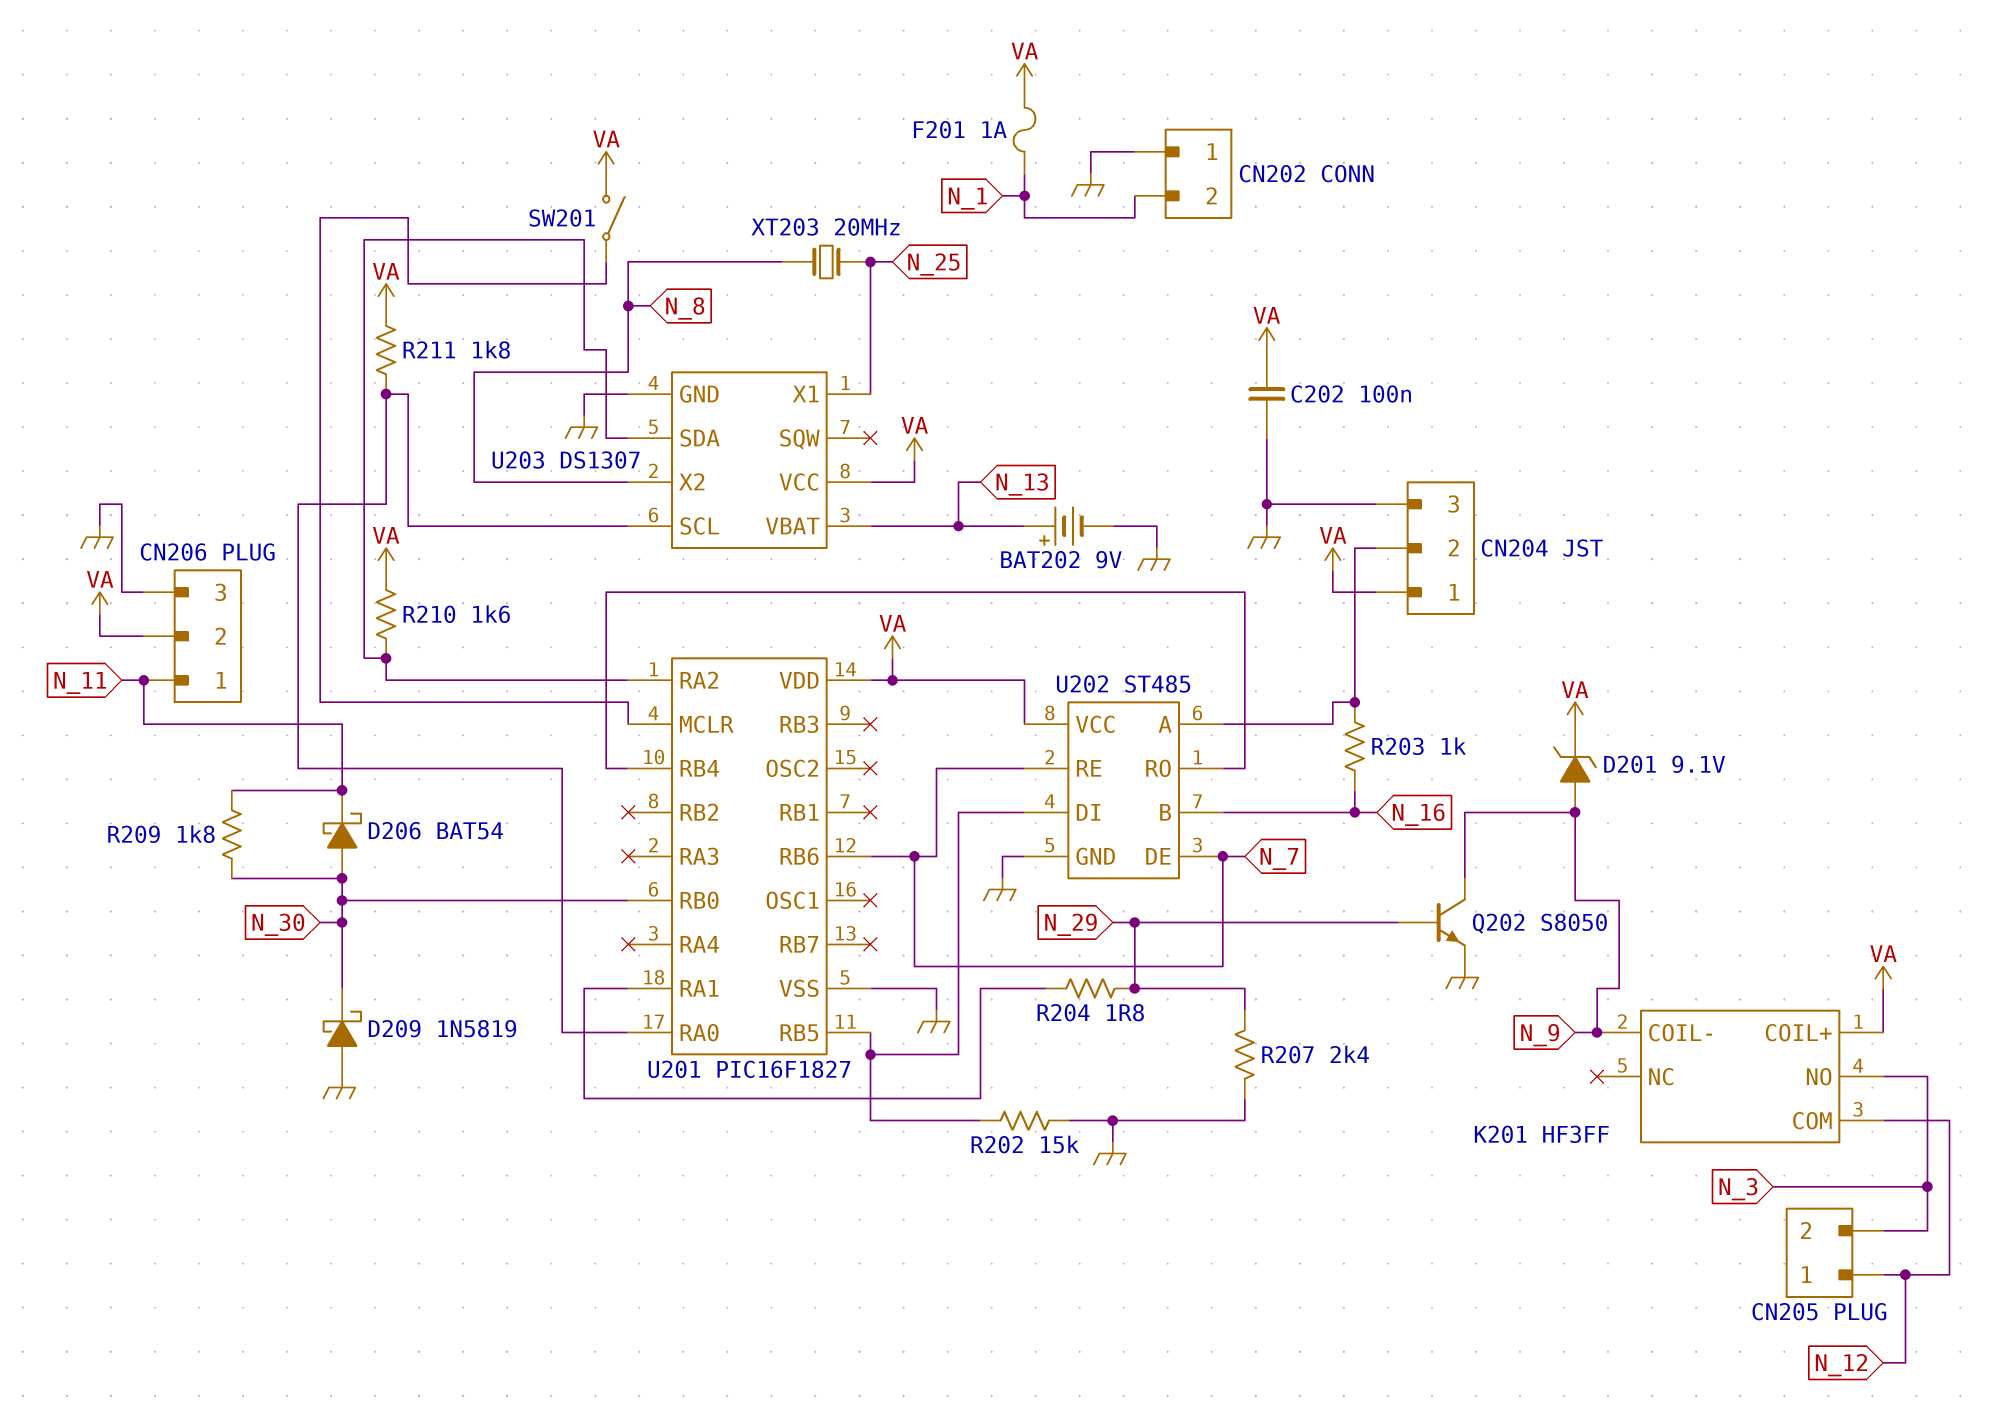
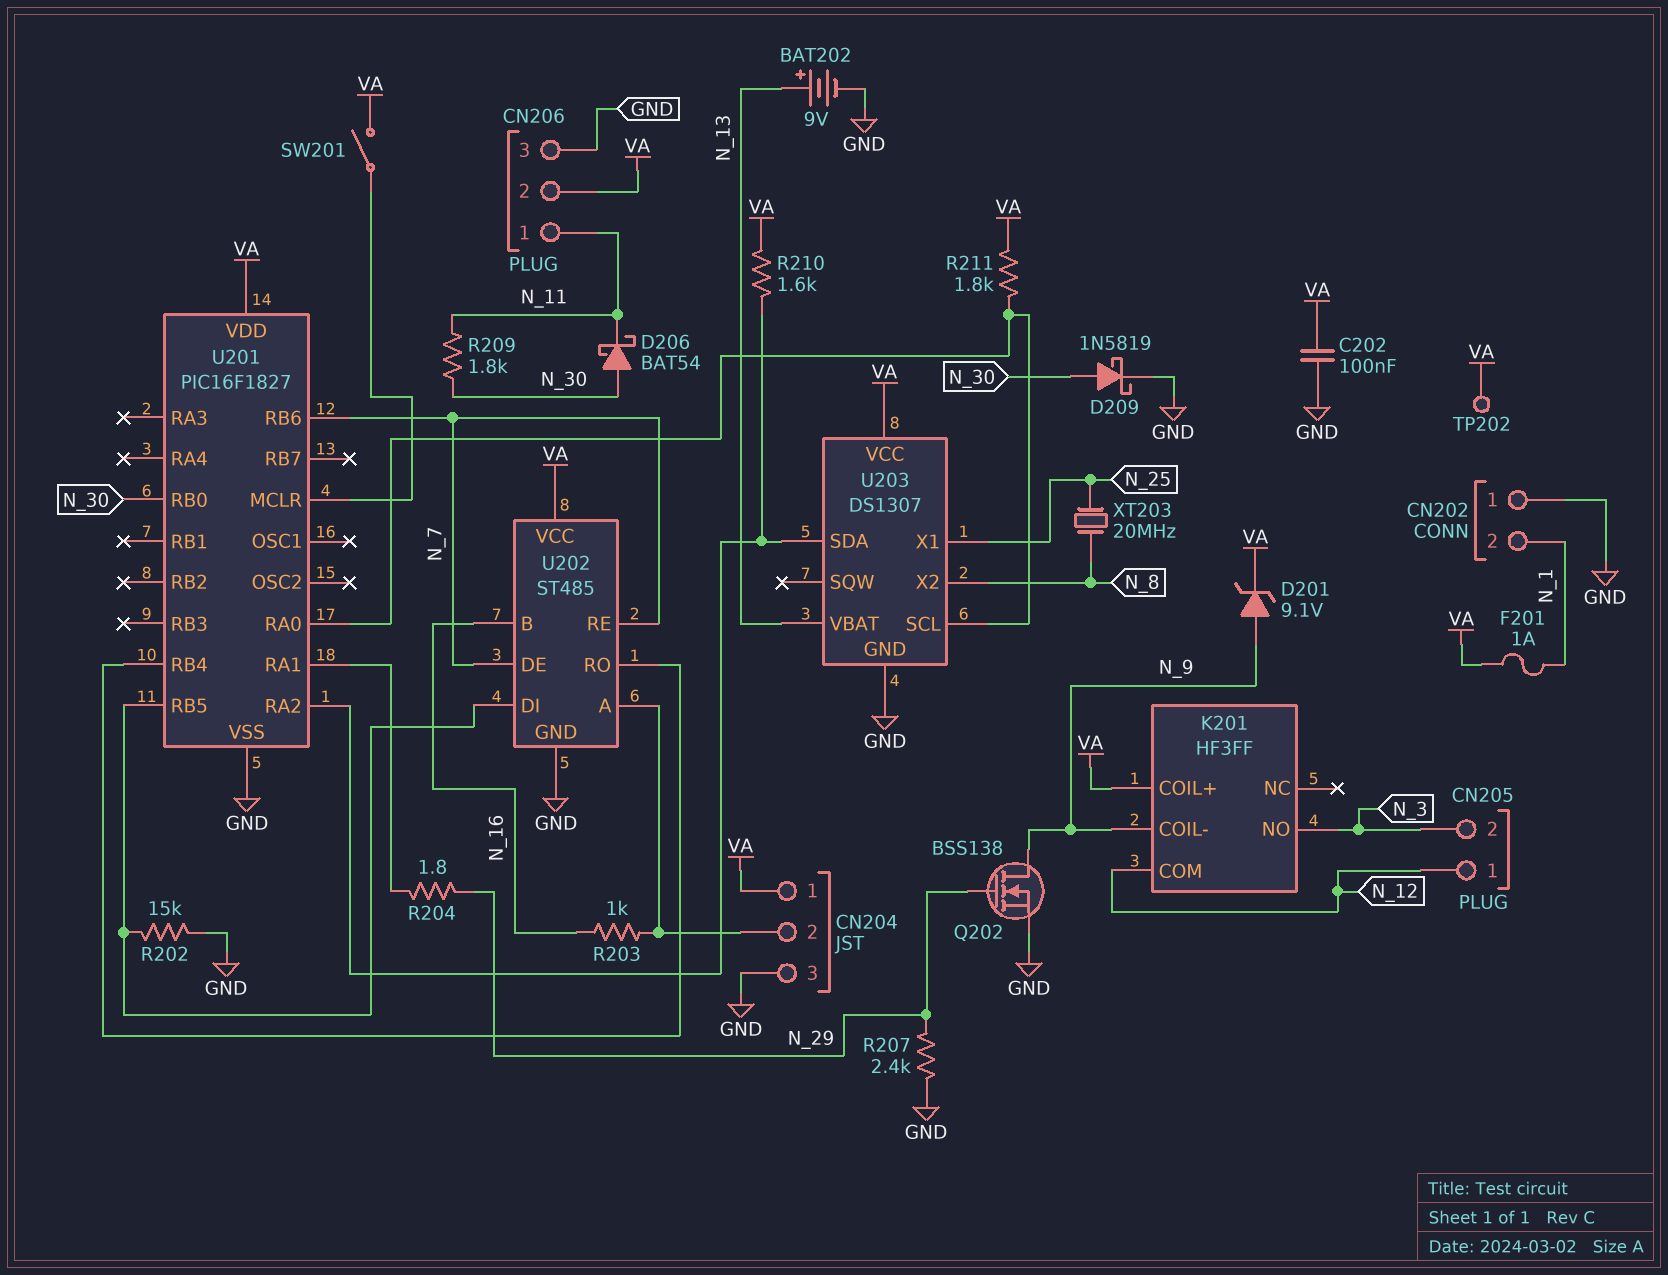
D209: schottky 1N5819 (A GND, K N_30) -> schottky 1N5819 (A N_30, K GND)
Q202: NPN S8050 (B N_29, C N_9, E GND) -> NMOS BSS138 (G N_29, D N_9, S GND)
TP202: none -> test point (VA)

